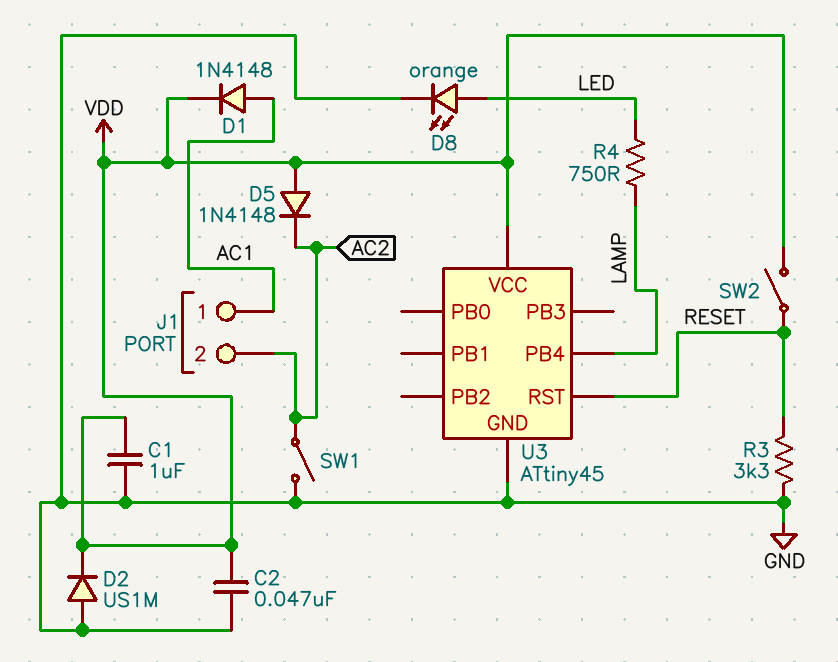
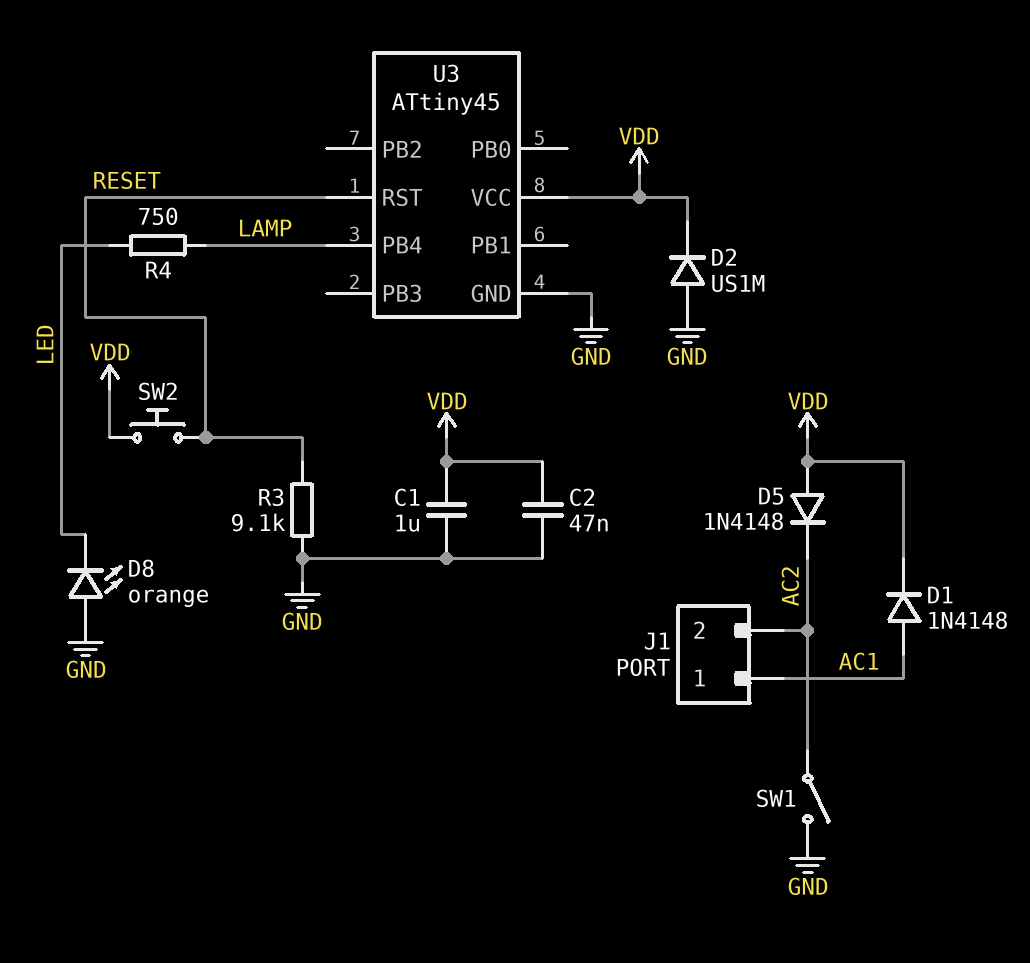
D8: LED orange (A LED, K GND) -> LED orange (A GND, K LED)
R3: 3.3k (GND, RESET) -> 9.1k (GND, RESET)
SW2: switch (RESET, VDD) -> button (RESET, VDD)

